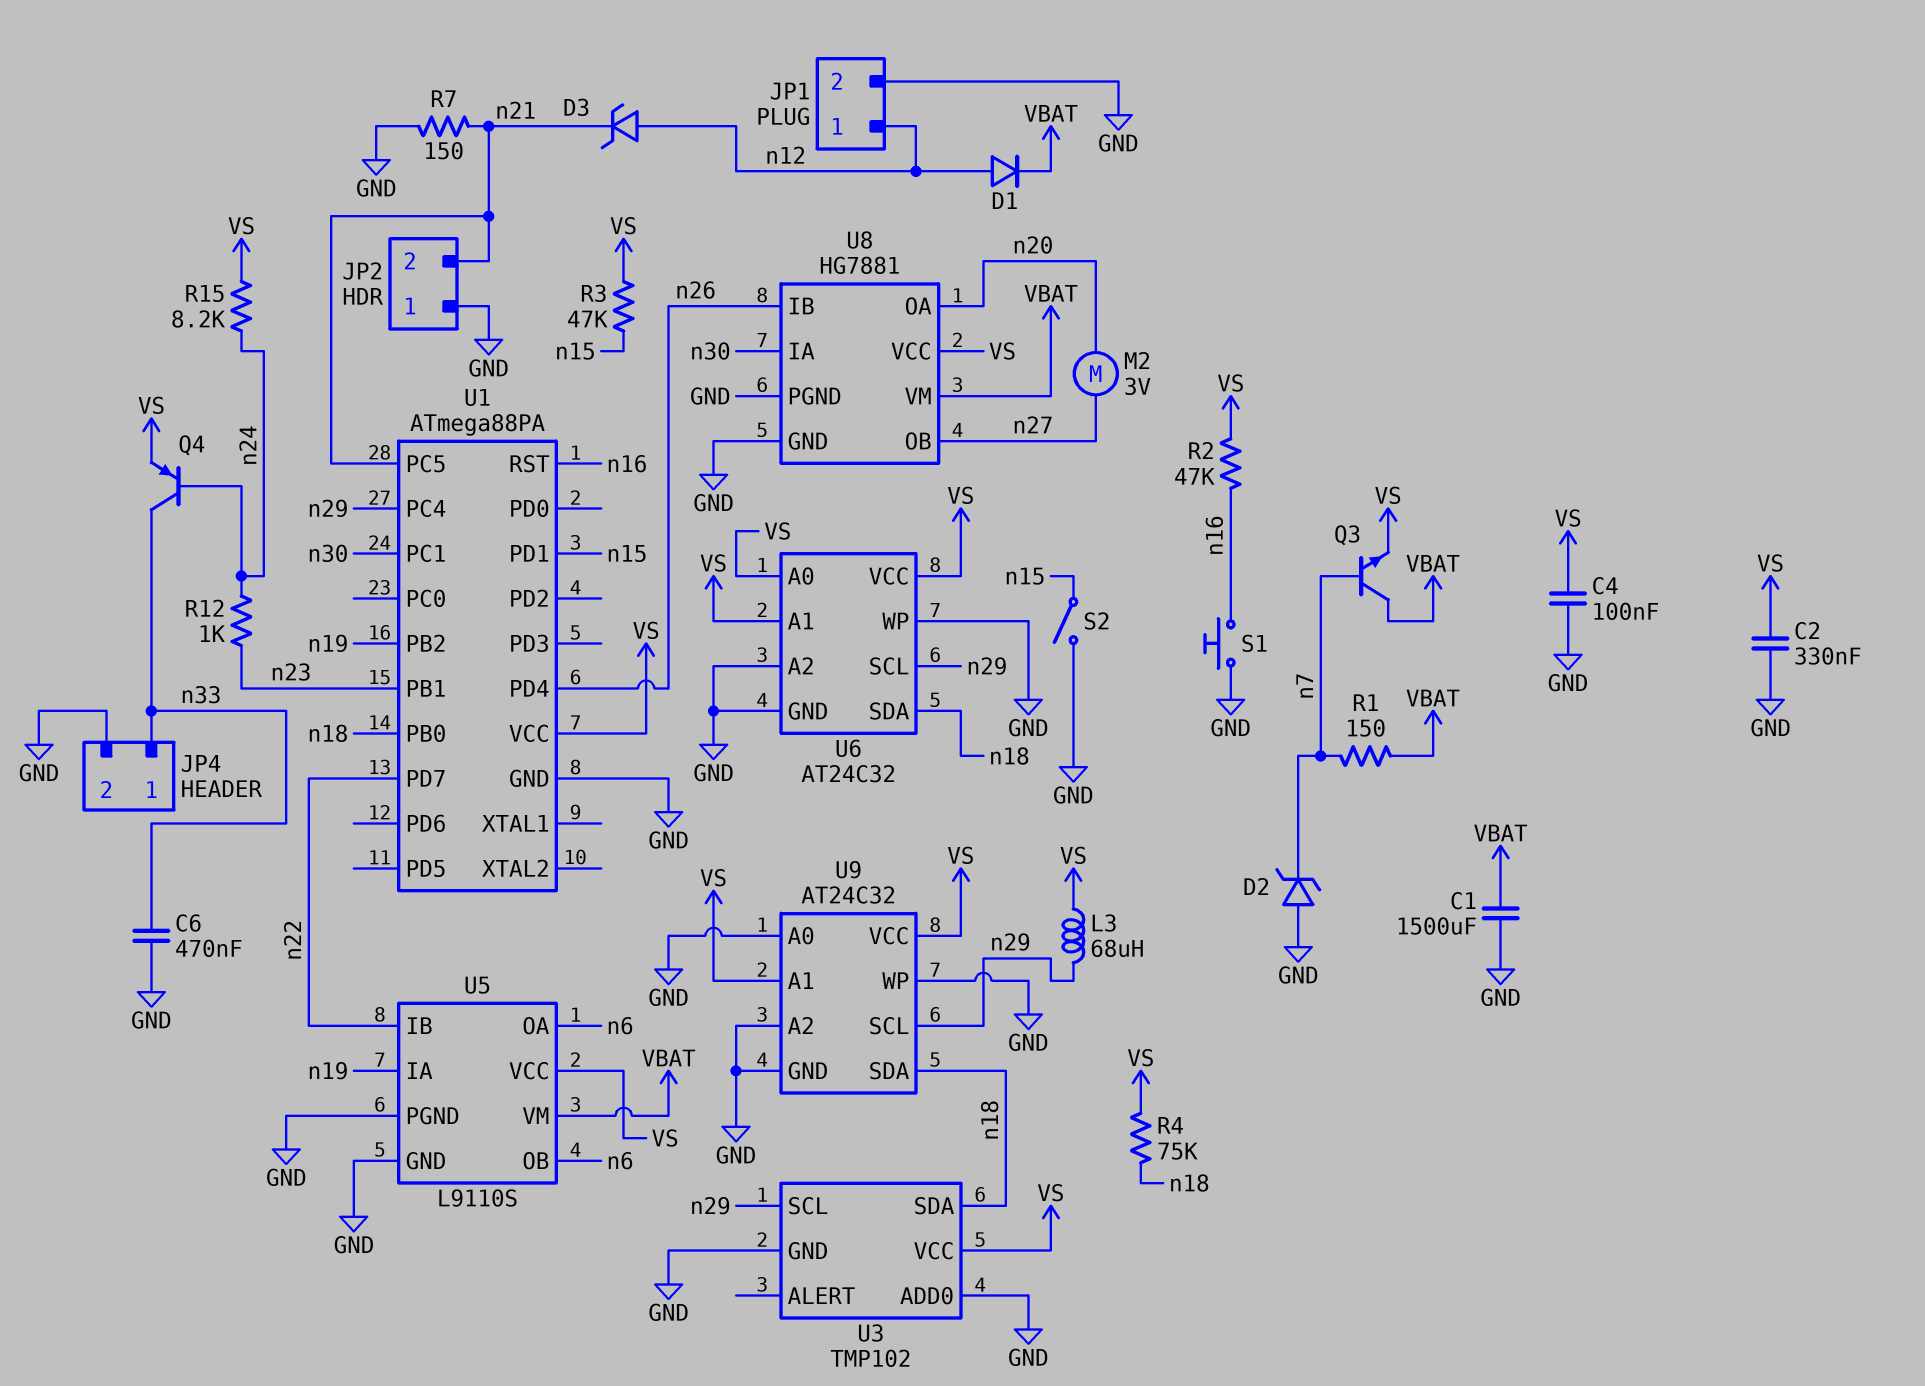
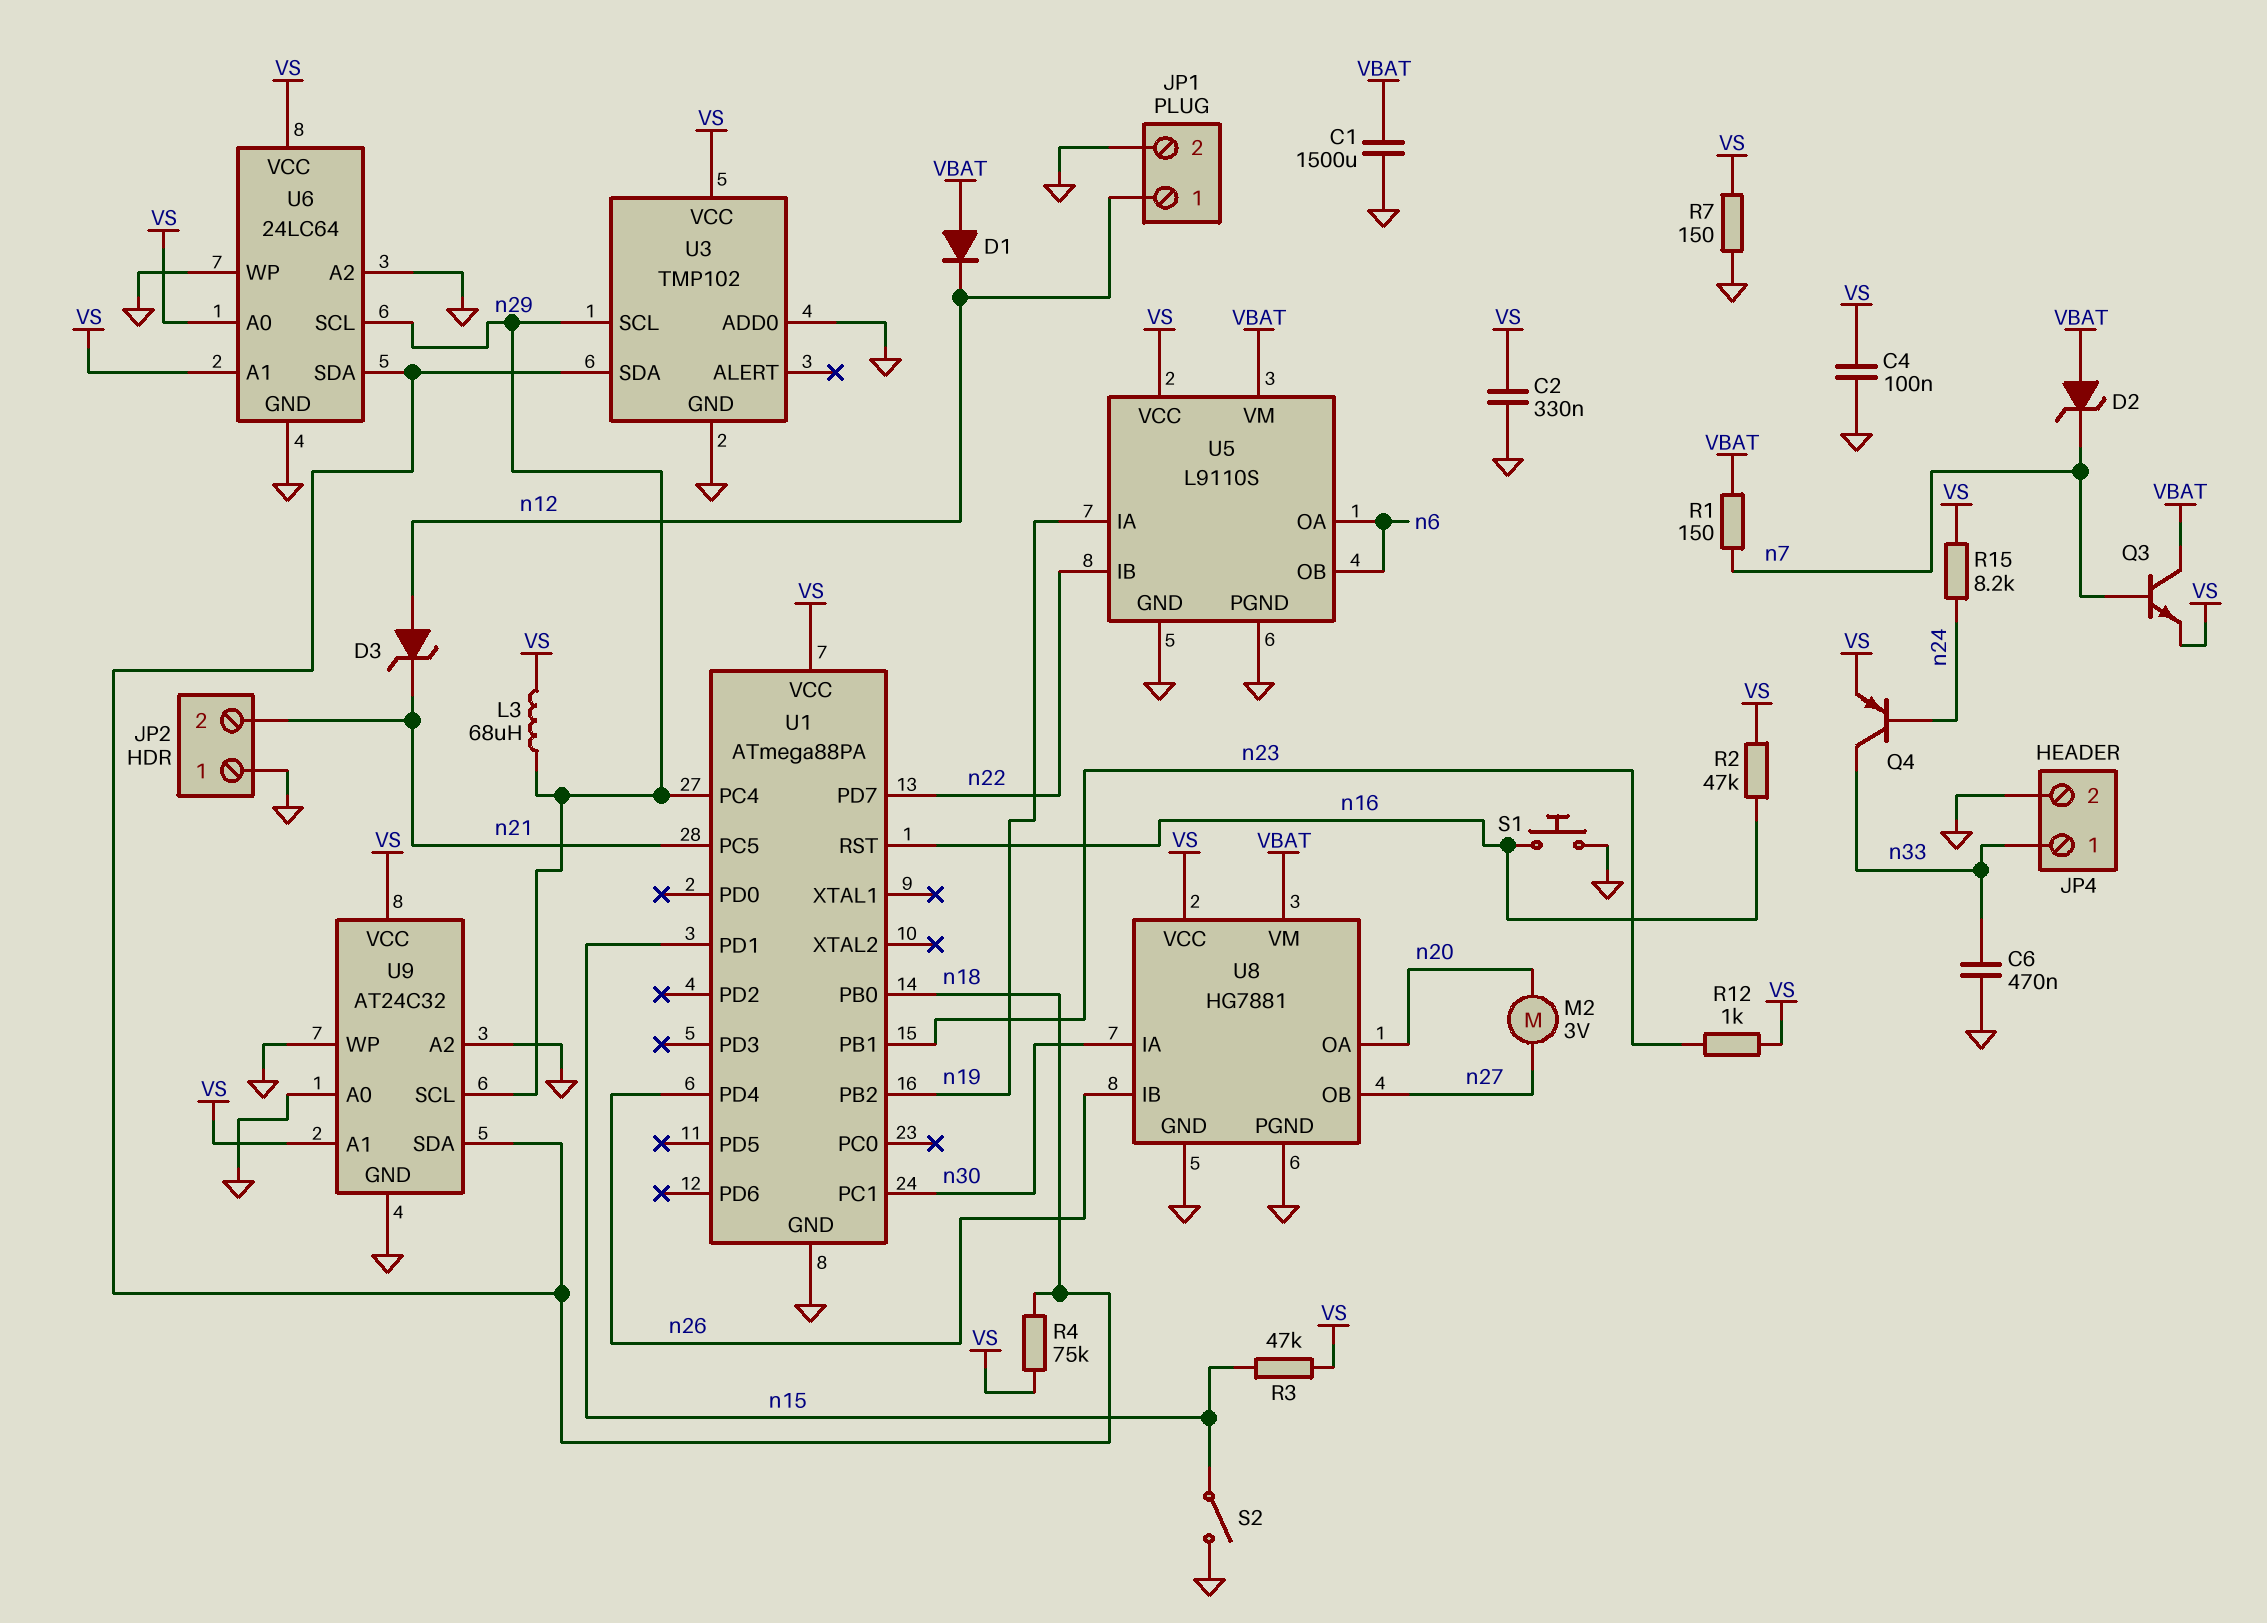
D1: diode (A n12, K VBAT) -> diode (A VBAT, K n12)
D2: zener (A GND, K n7) -> zener (A VBAT, K n7)
R7: 150 (GND, n21) -> 150 (GND, VS)
R12: 1k (n23, n24) -> 1k (VS, n23)
U6: AT24C32 -> 24LC64

